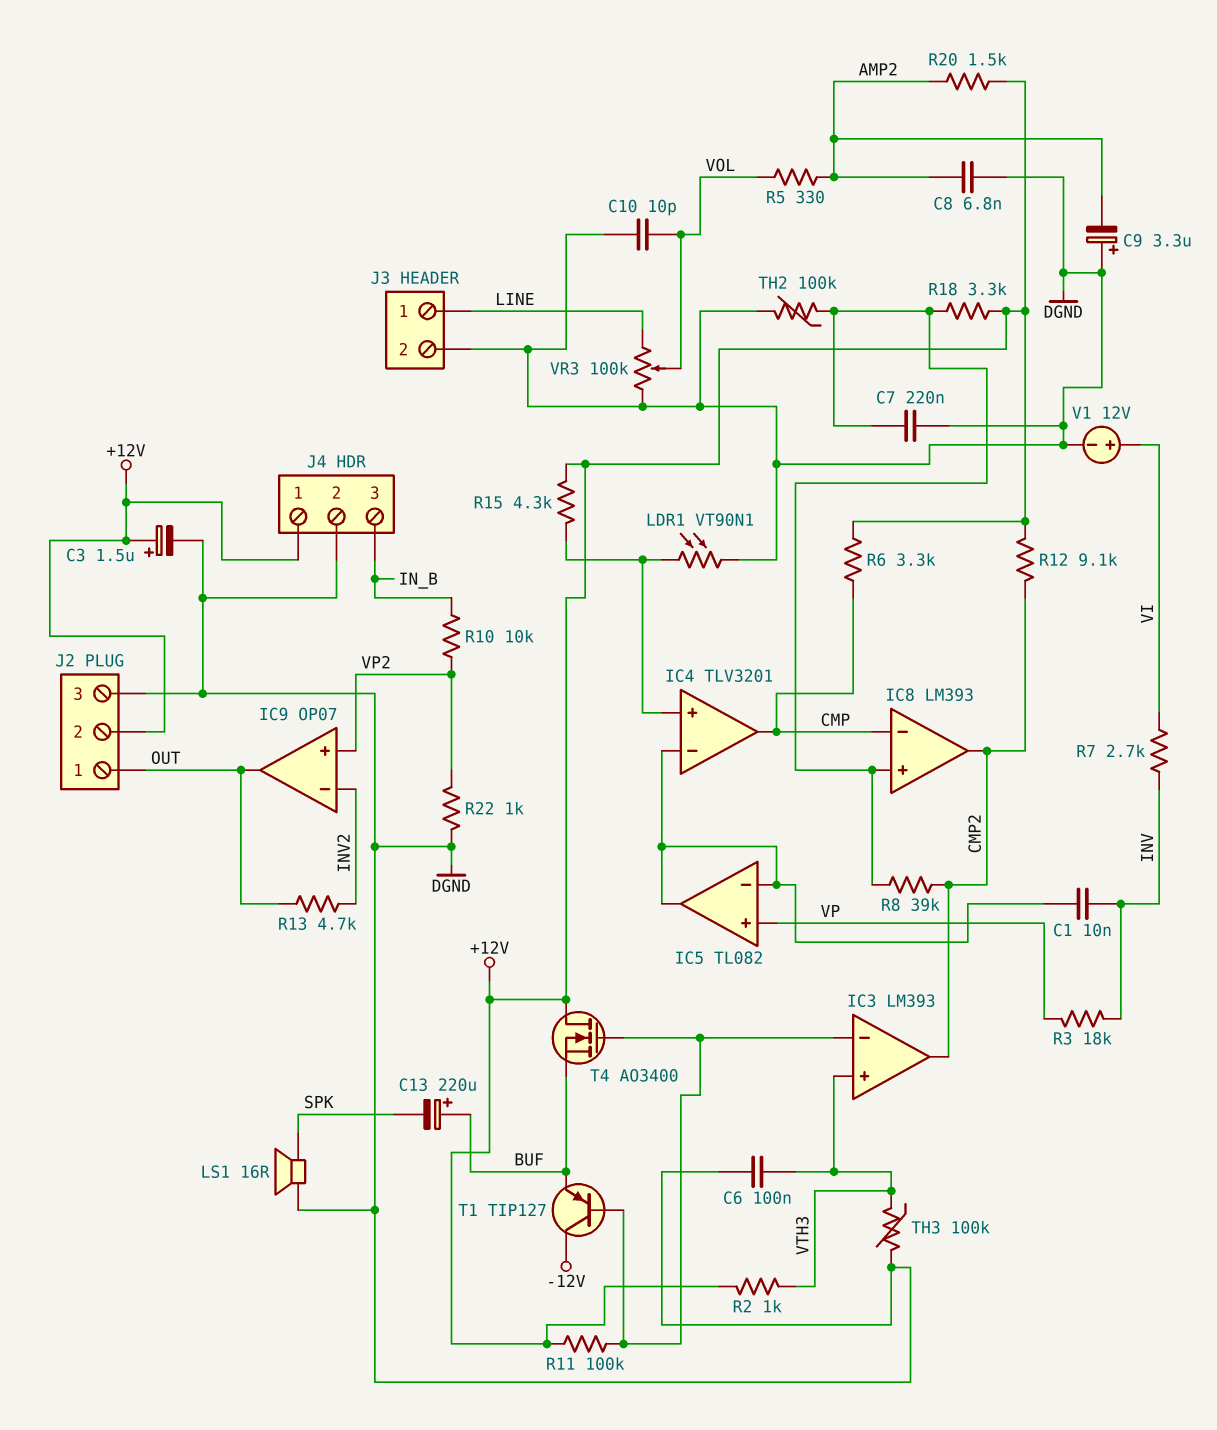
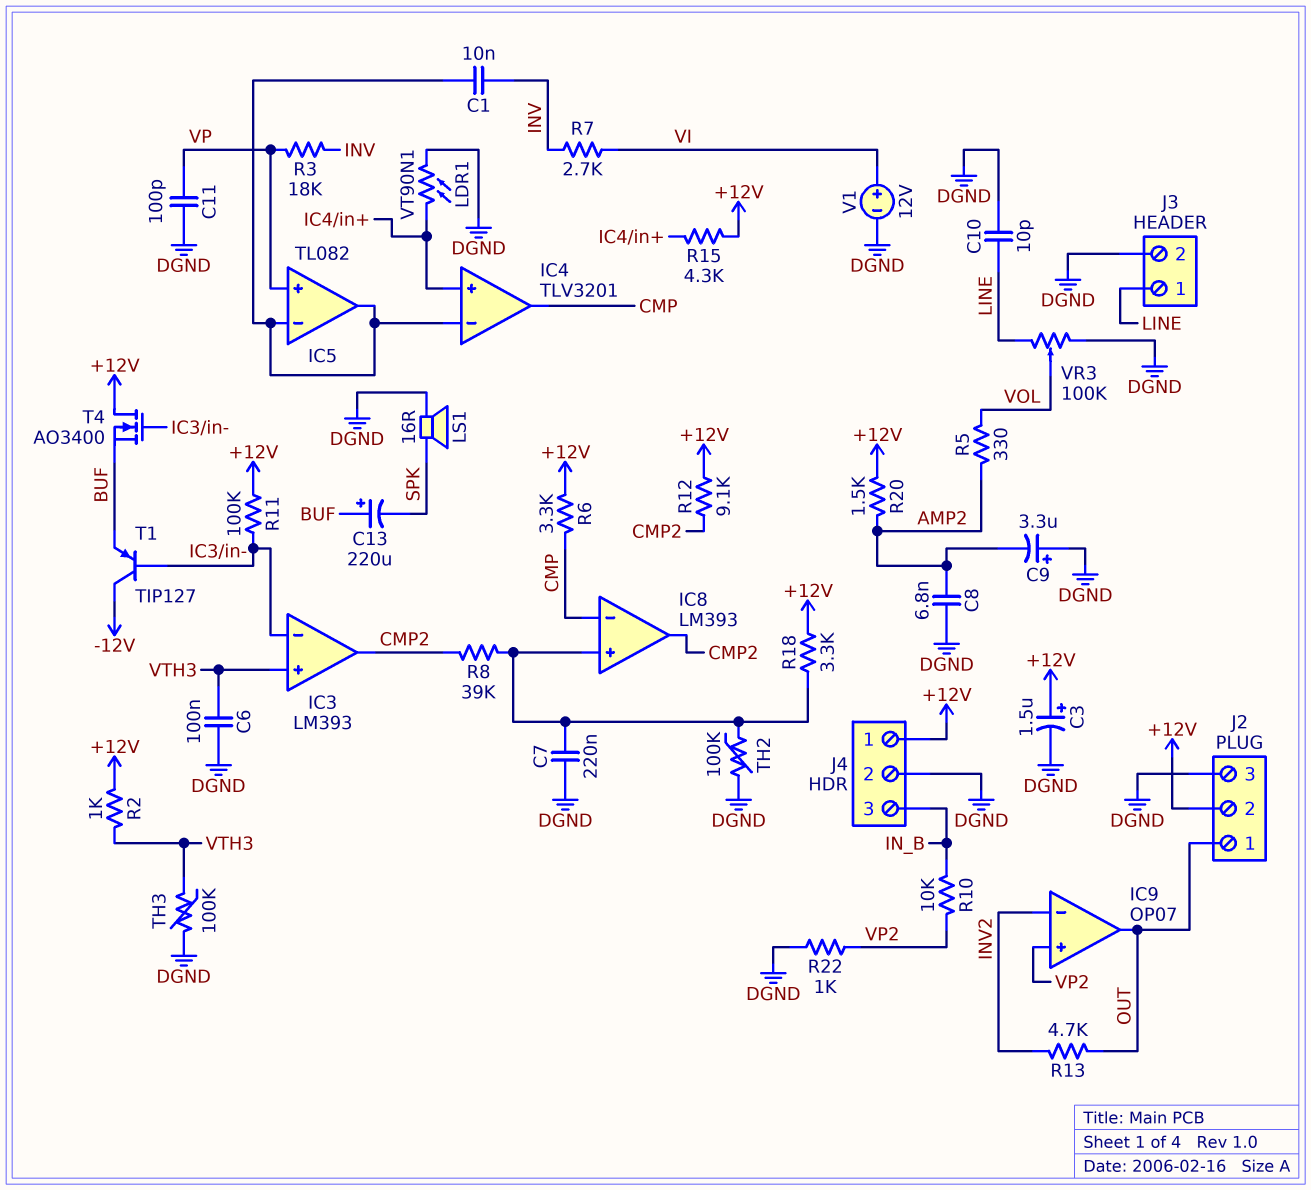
C10: 10pF (DGND, VOL) -> 10pF (DGND, LINE)
C11: none -> 100pF (DGND, VP)

